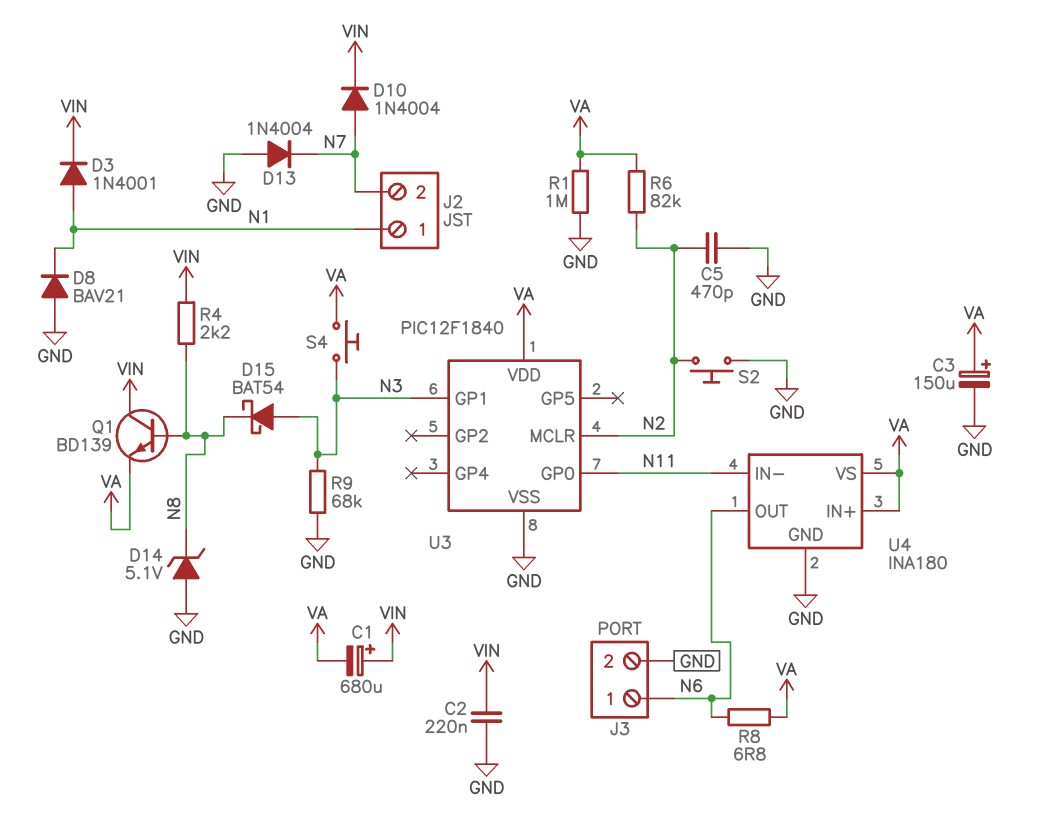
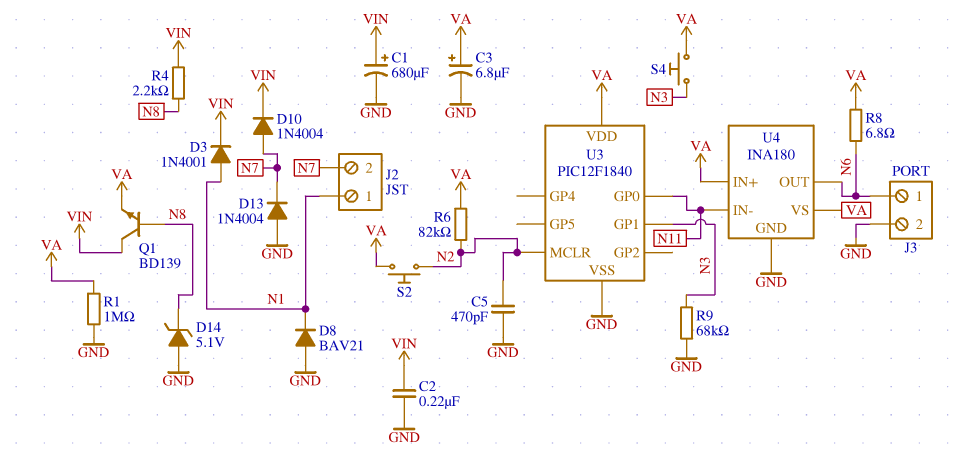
C1: 680uF (plus VIN, minus VA) -> 680uF (plus VIN, minus GND)
C3: 150uF (plus VA, minus GND) -> 6.8uF (plus VA, minus GND)
D15: schottky BAT54 (A N3, K N8) -> none
S2: button (GND, N2) -> button (N2, VA)

